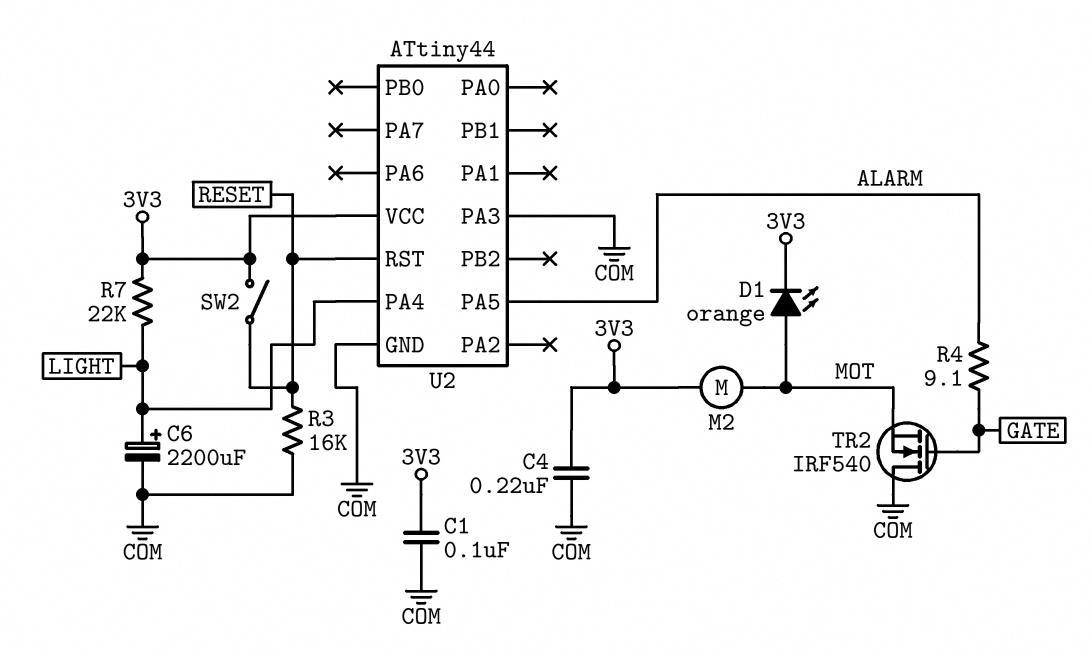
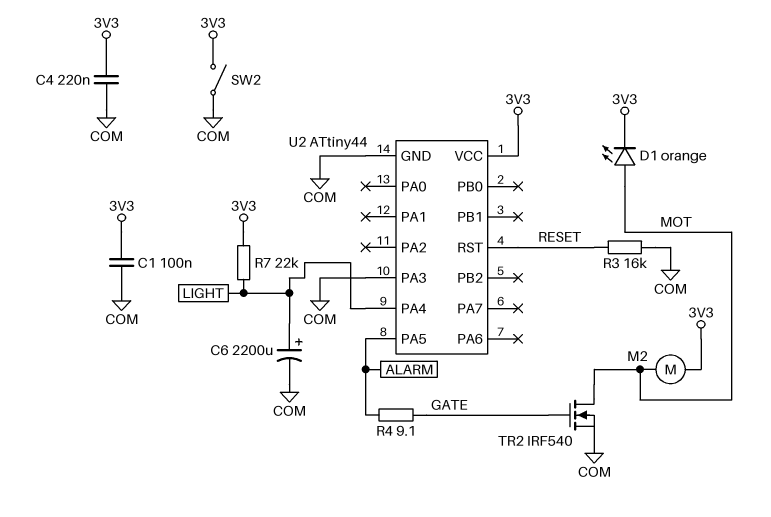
SW2: switch (3V3, RESET) -> switch (3V3, COM)
TR2: NMOS IRF540 (G GATE, D COM, S MOT) -> NMOS IRF540 (G GATE, D MOT, S COM)

